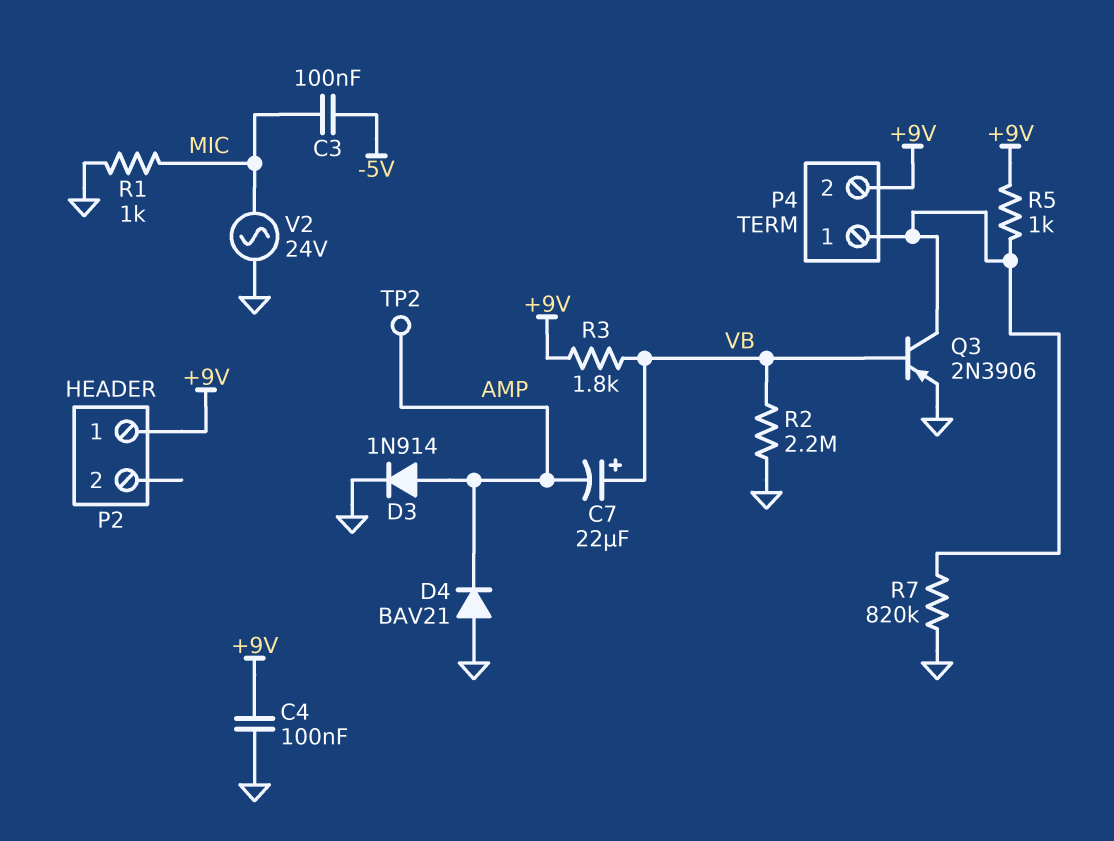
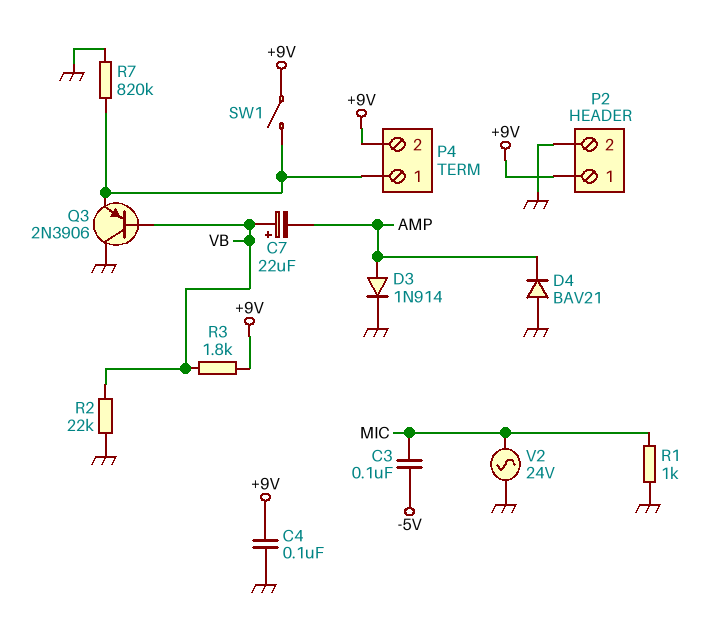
P2 pin 2: none -> GND
Q3: PNP 2N3906 (B VB, C P4/1, E GND) -> PNP 2N3906 (B VB, C GND, E P4/1)
R2: 2.2M (GND, VB) -> 22k (GND, VB)
R5: 1k (+9V, P4/1) -> none
SW1: none -> switch (+9V, P4/1)
TP2: test point (AMP) -> none

